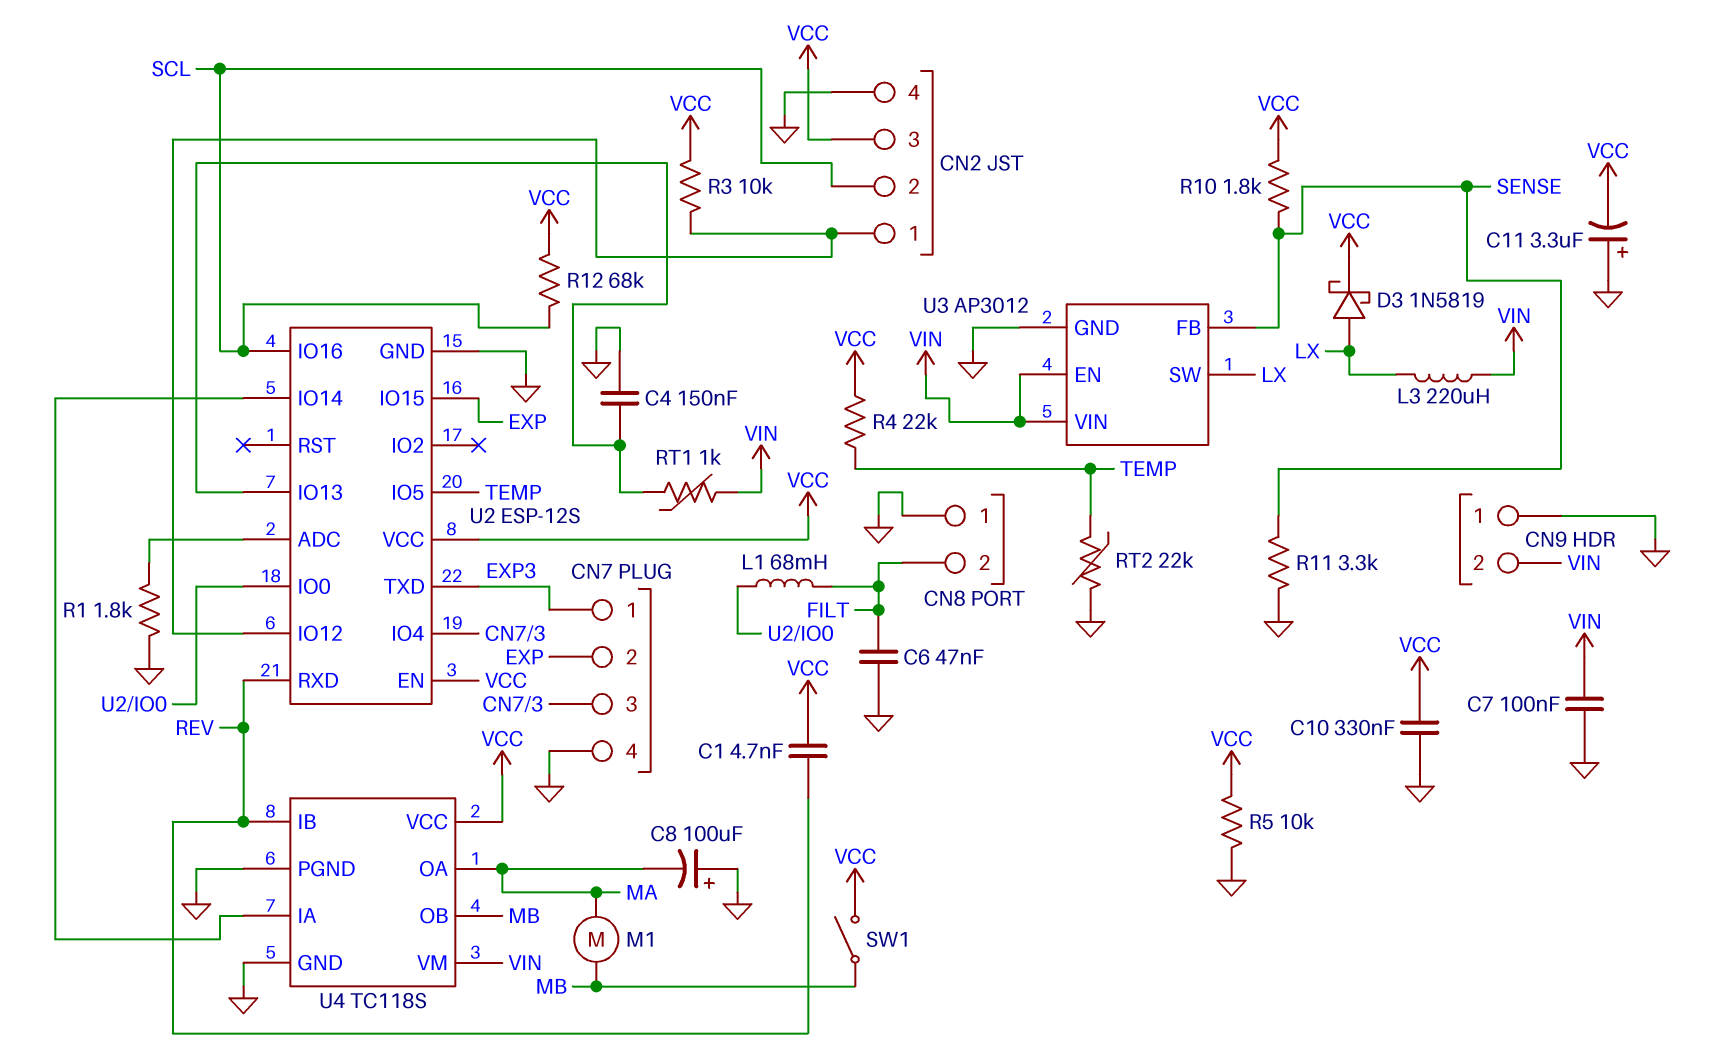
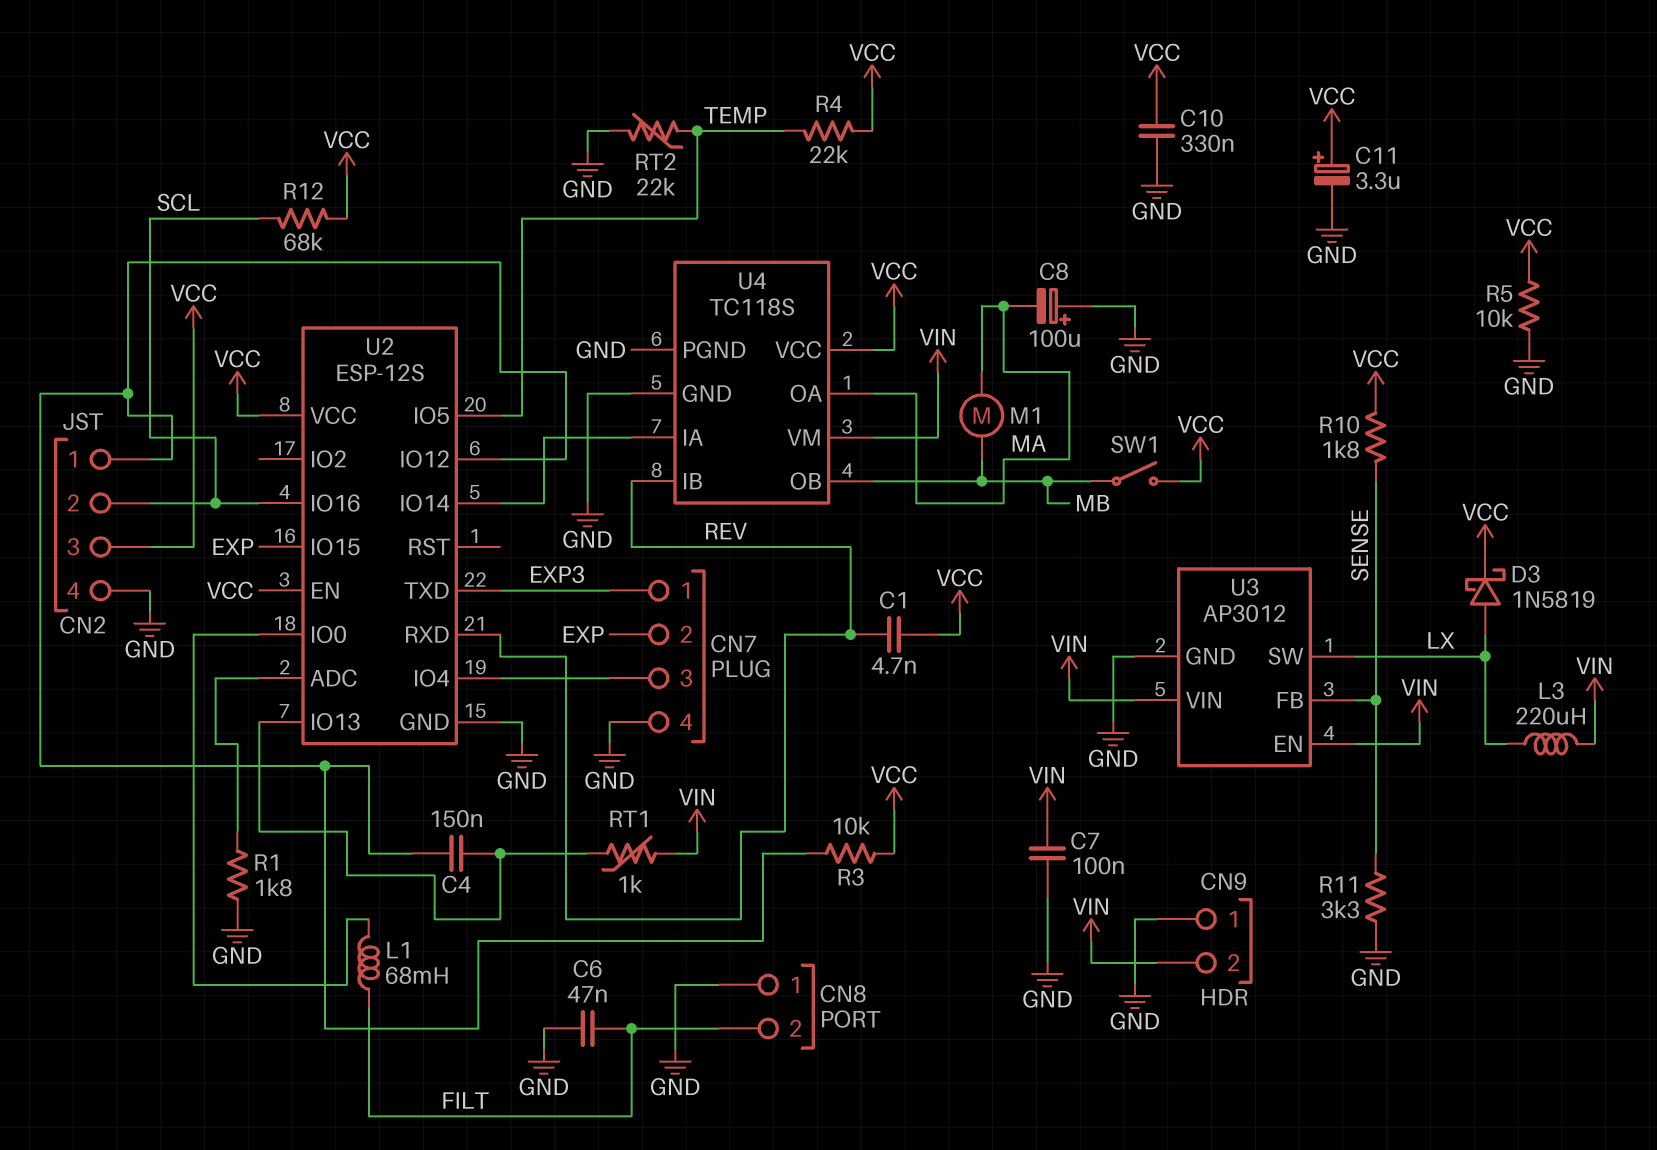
C4: 150nF (GND, U2/IO13) -> 150nF (CN2/1, U2/IO13)
C11: 3.3uF (plus GND, minus VCC) -> 3.3uF (plus VCC, minus GND)

